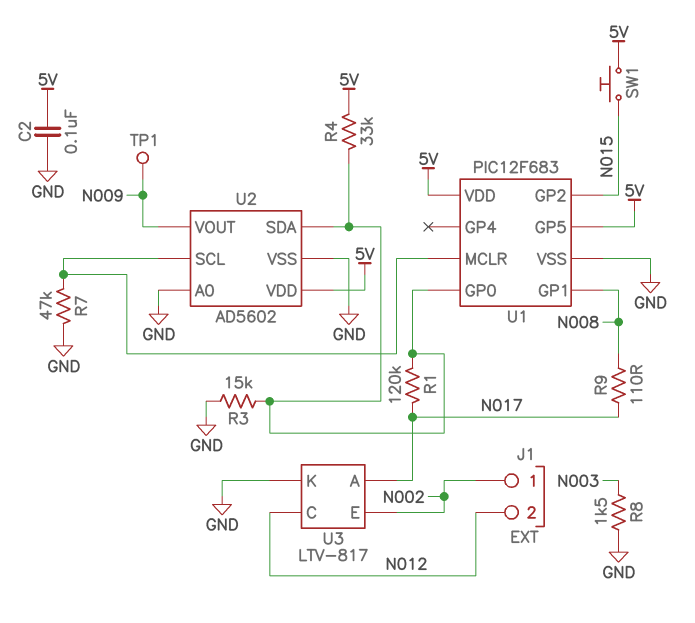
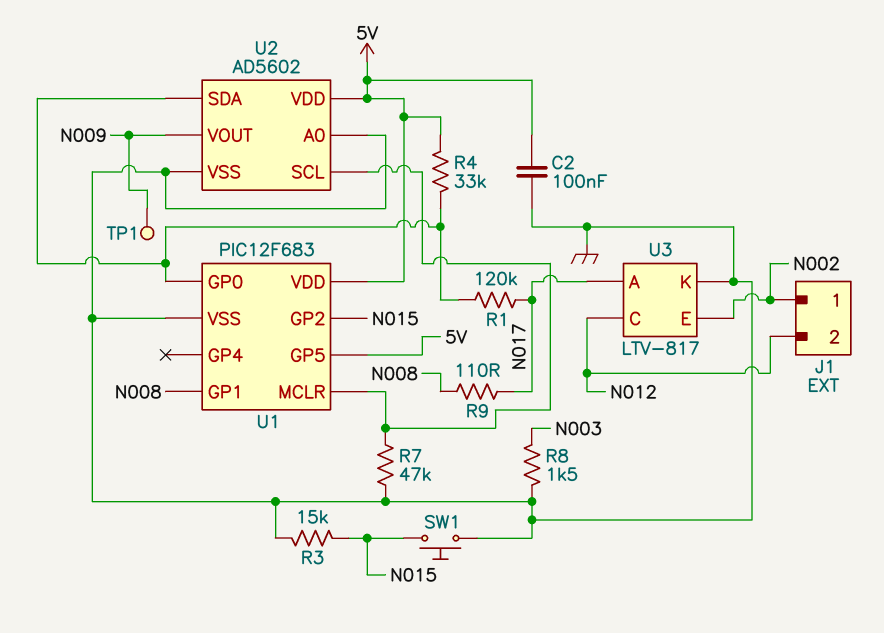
R3: 15k (GND, U1/GP0) -> 15k (GND, N015)
SW1: button (5V, N015) -> button (GND, N015)

